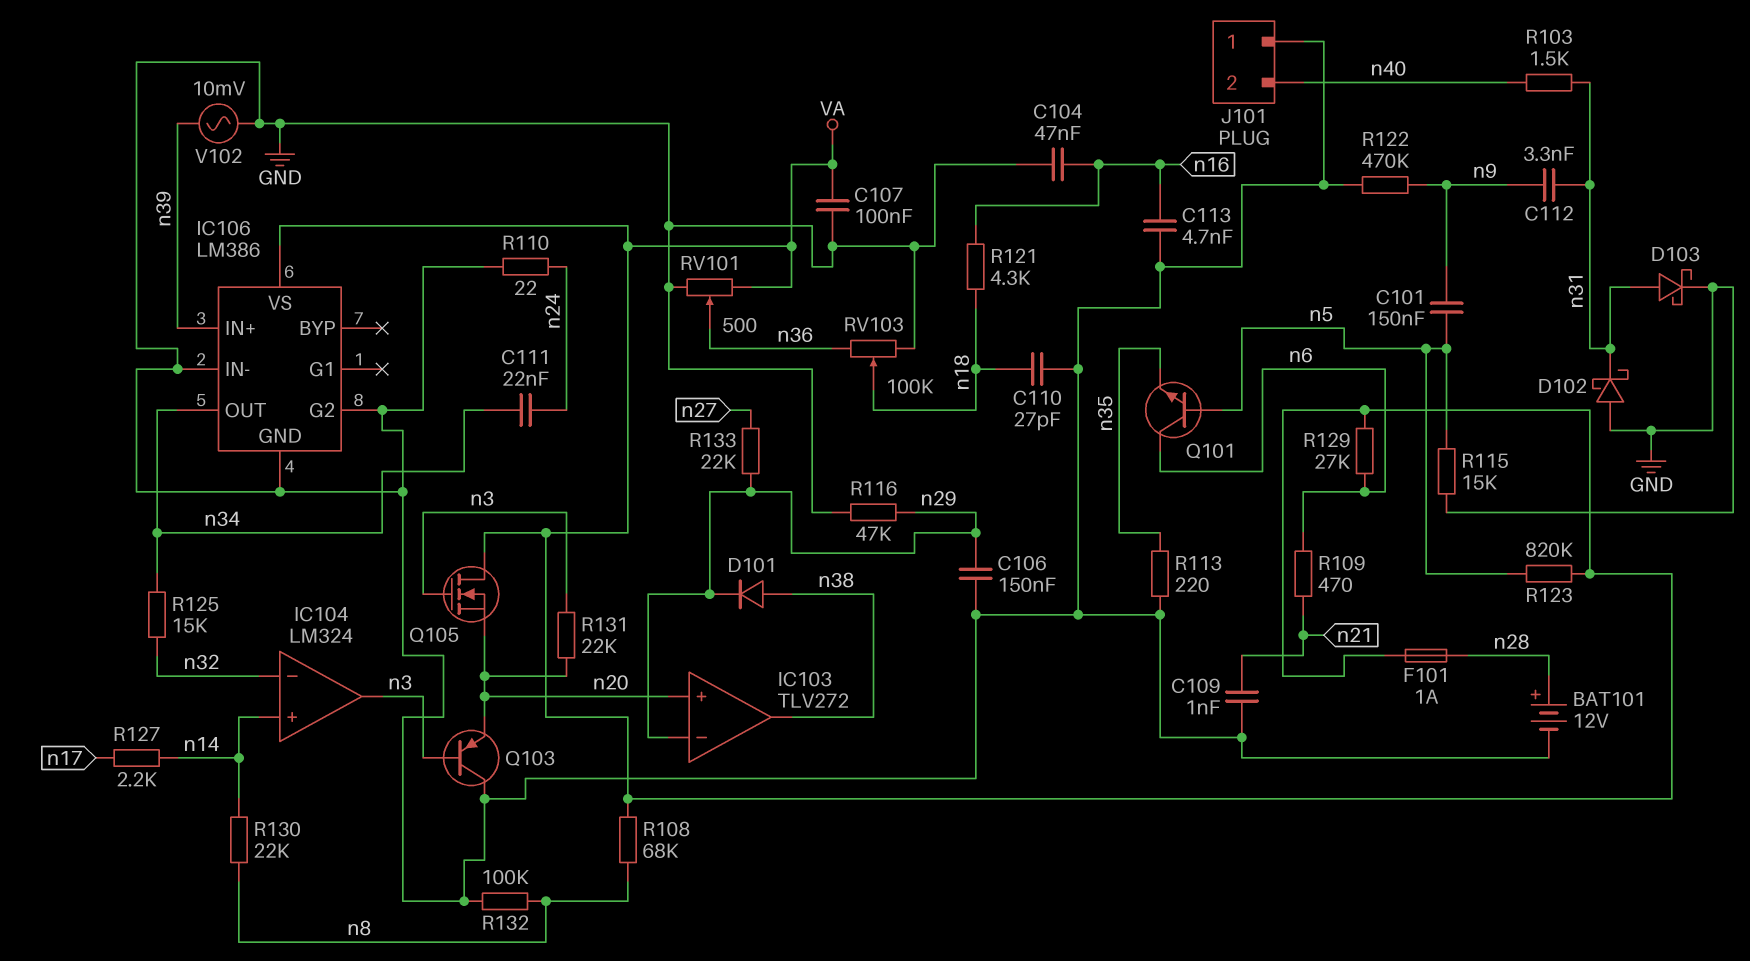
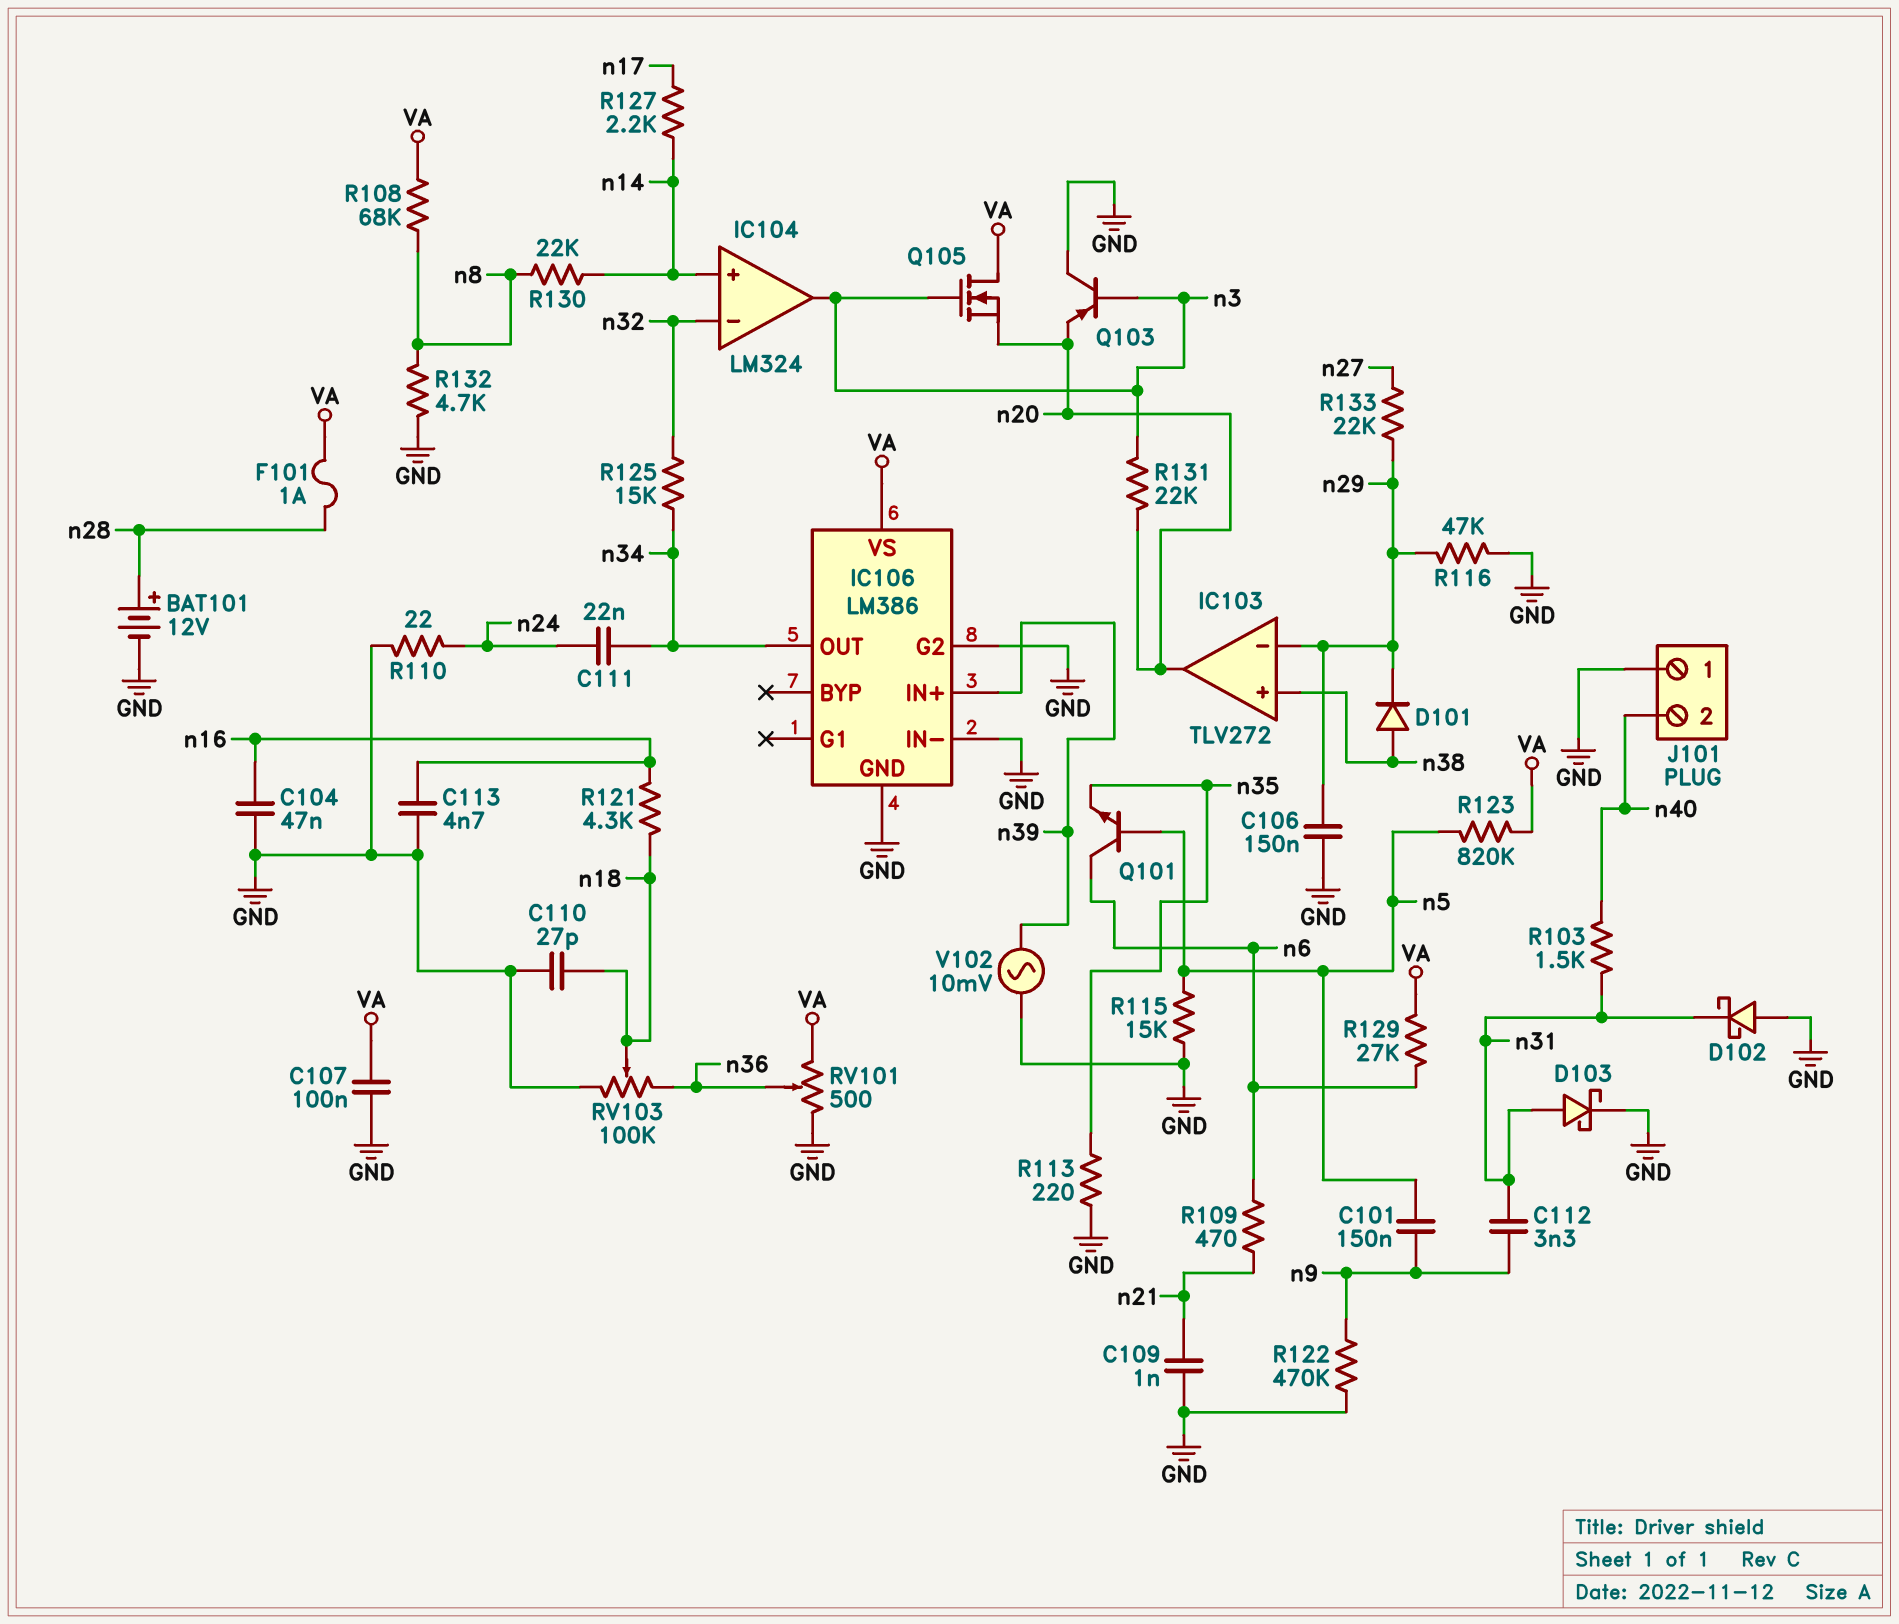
IC103 pin in+: n20 -> n38
IC103 pin out: n38 -> n20
R132: 100k (GND, n8) -> 4.7k (GND, n8)

